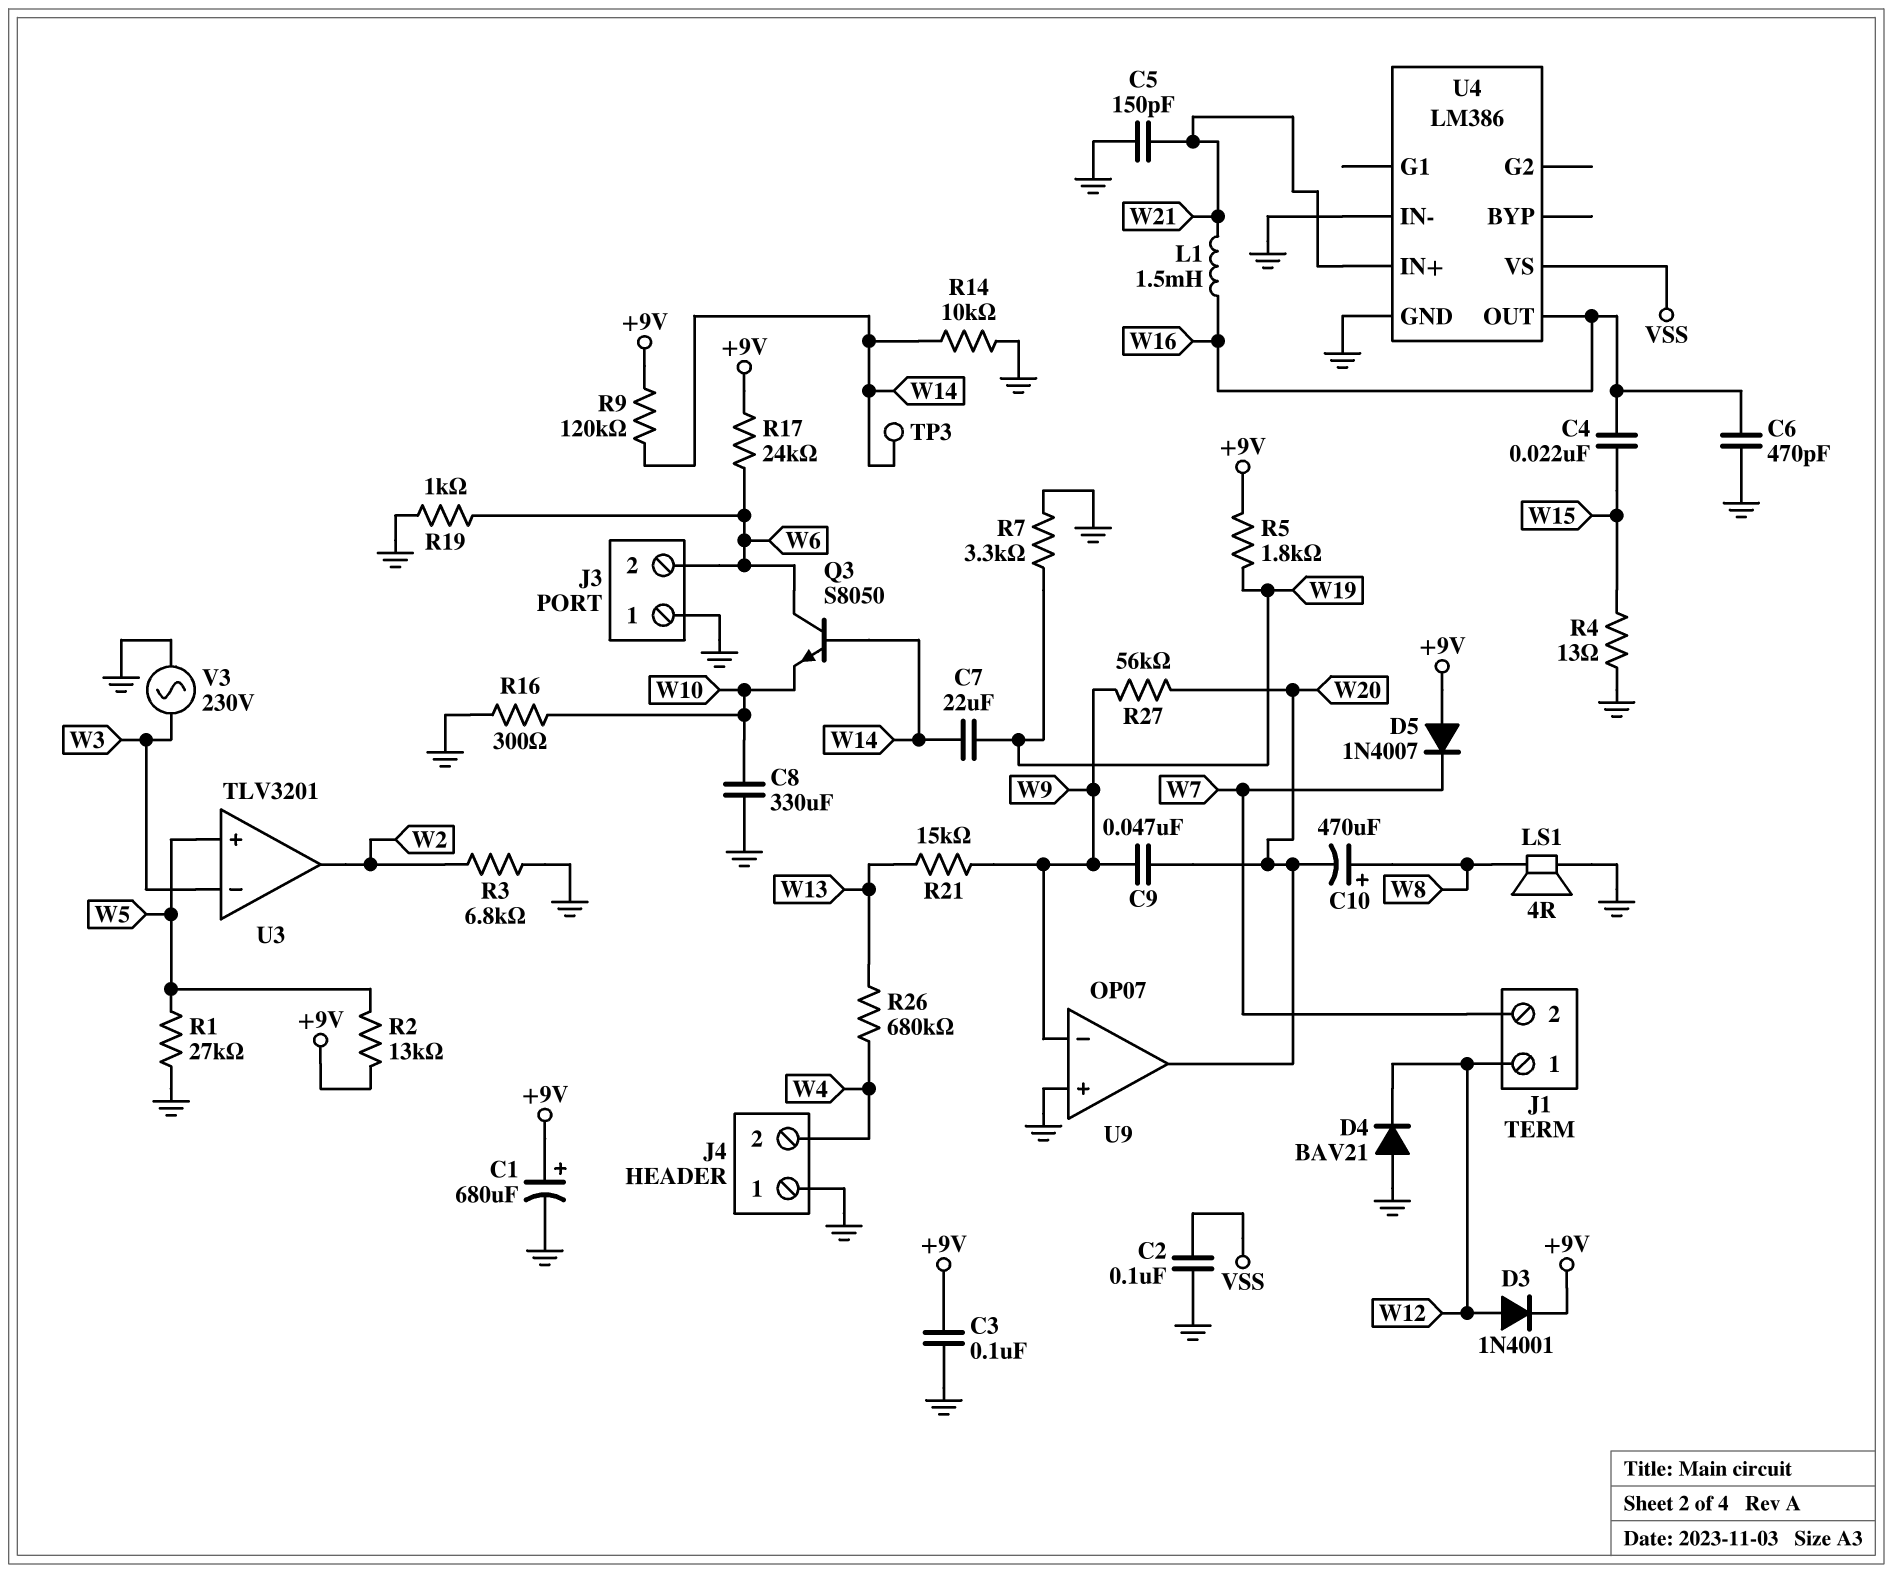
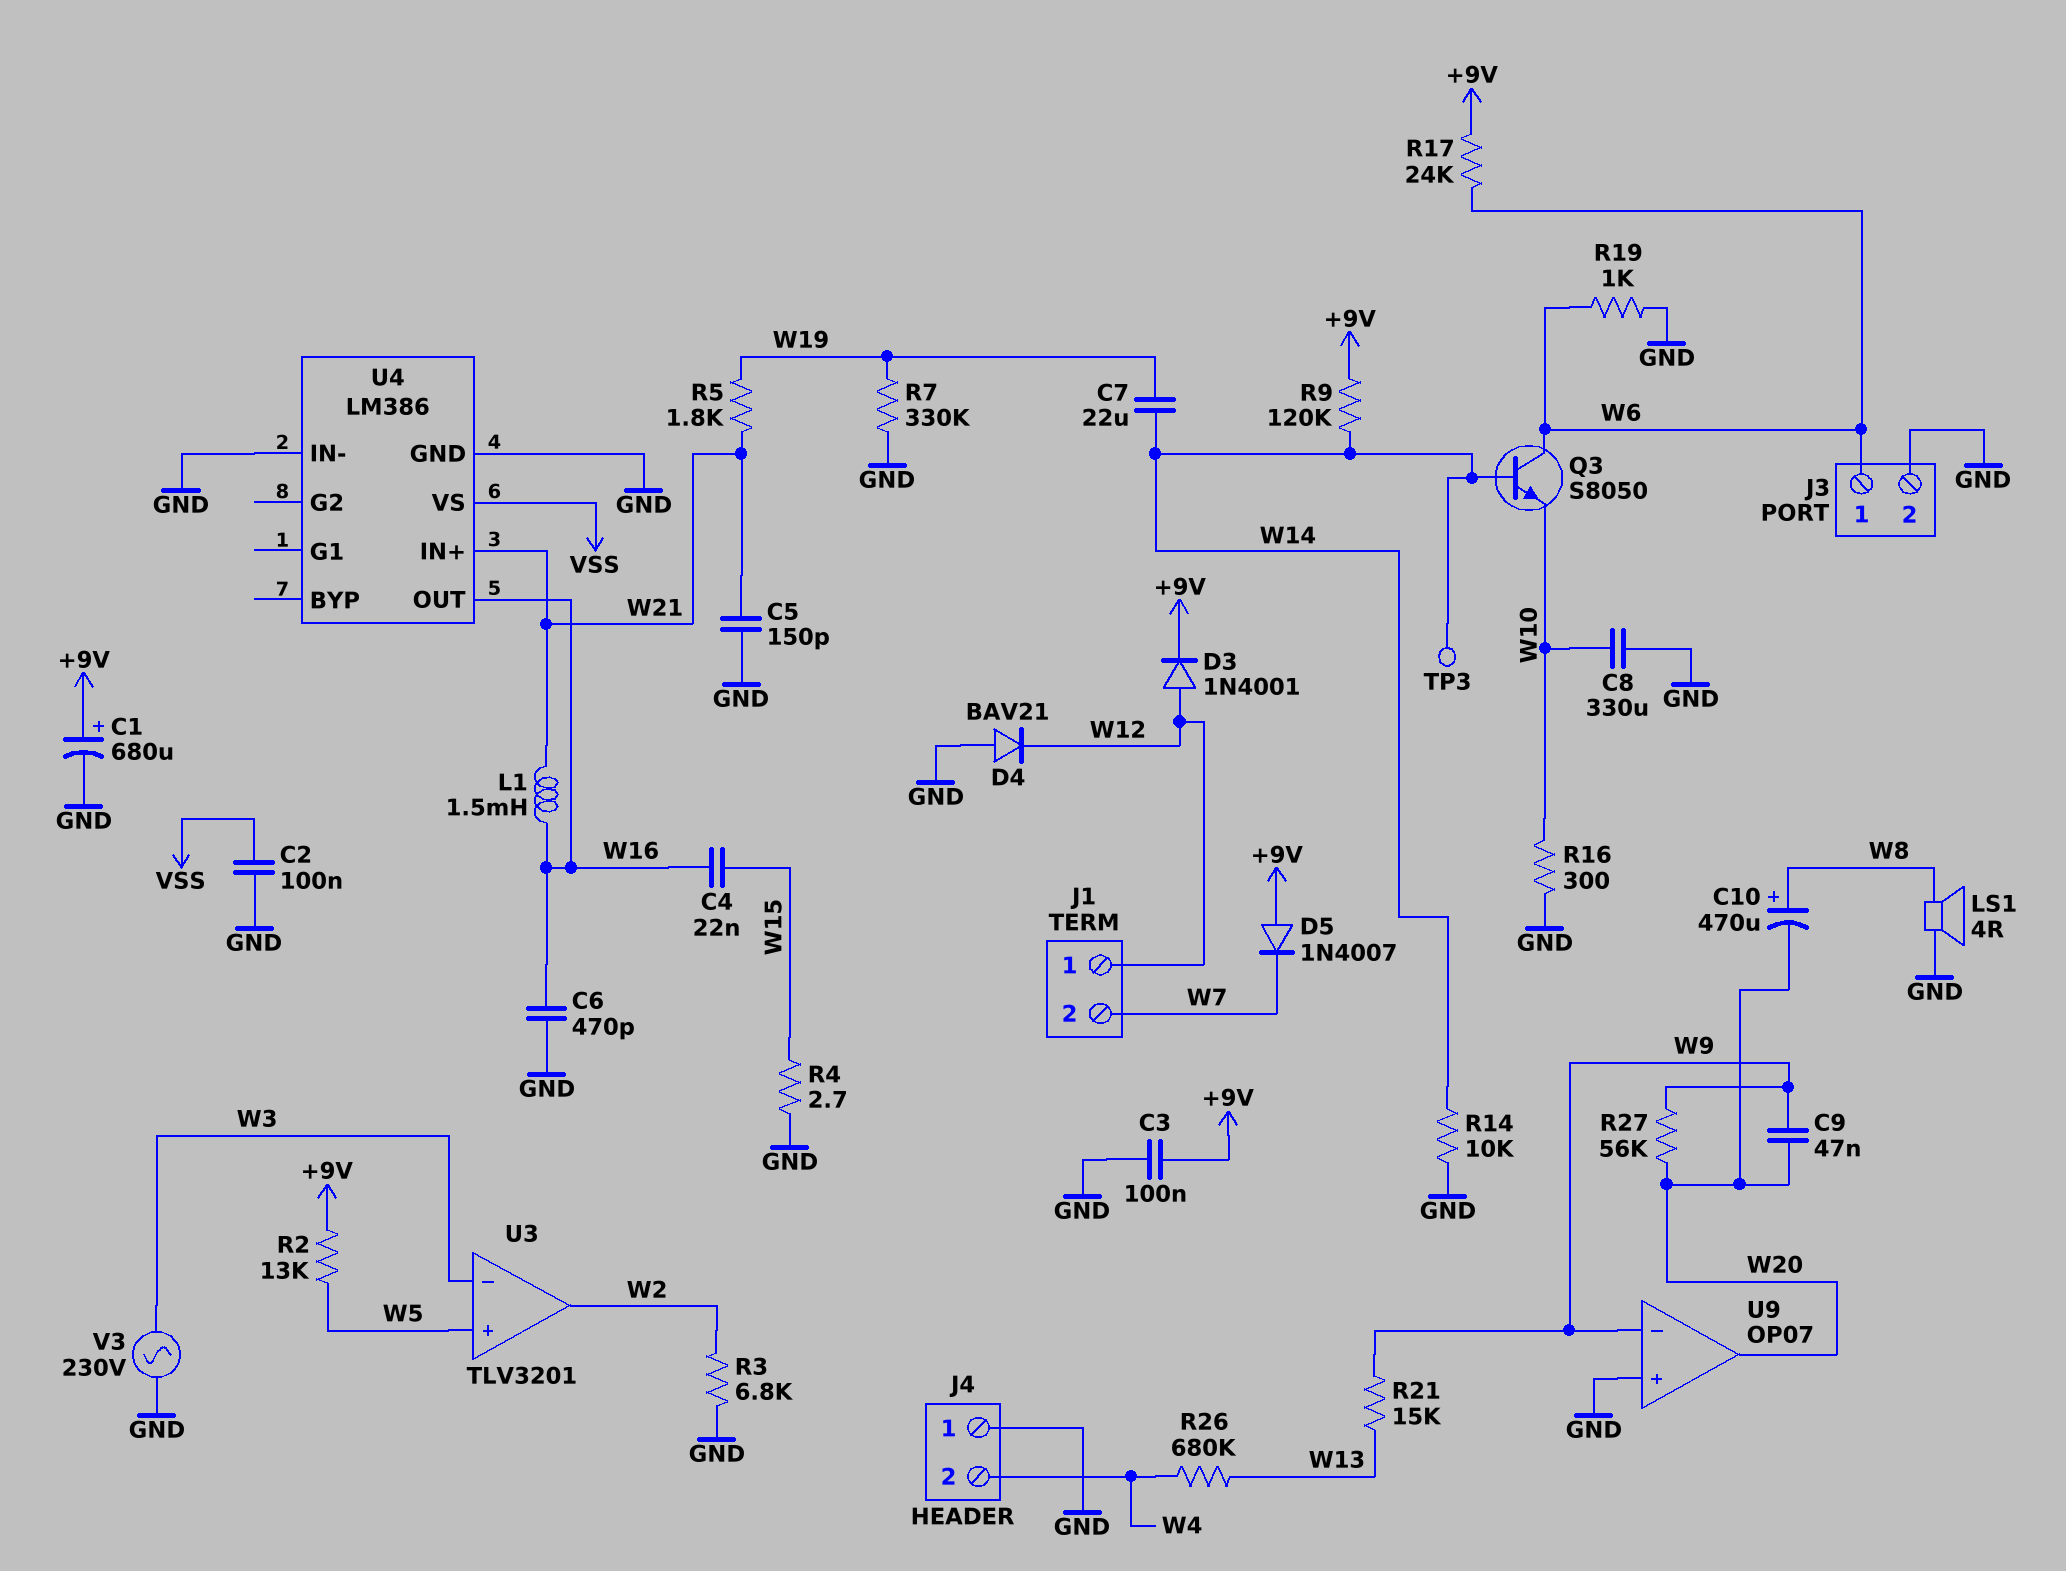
J3 pin 1: GND -> W6
J3 pin 2: W6 -> GND
R1: 27k (GND, W5) -> none
R4: 13 (GND, W15) -> 2.7 (GND, W15)
R5: 1.8k (+9V, W19) -> 1.8k (W19, W21)
R7: 3.3k (GND, W19) -> 330k (GND, W19)

